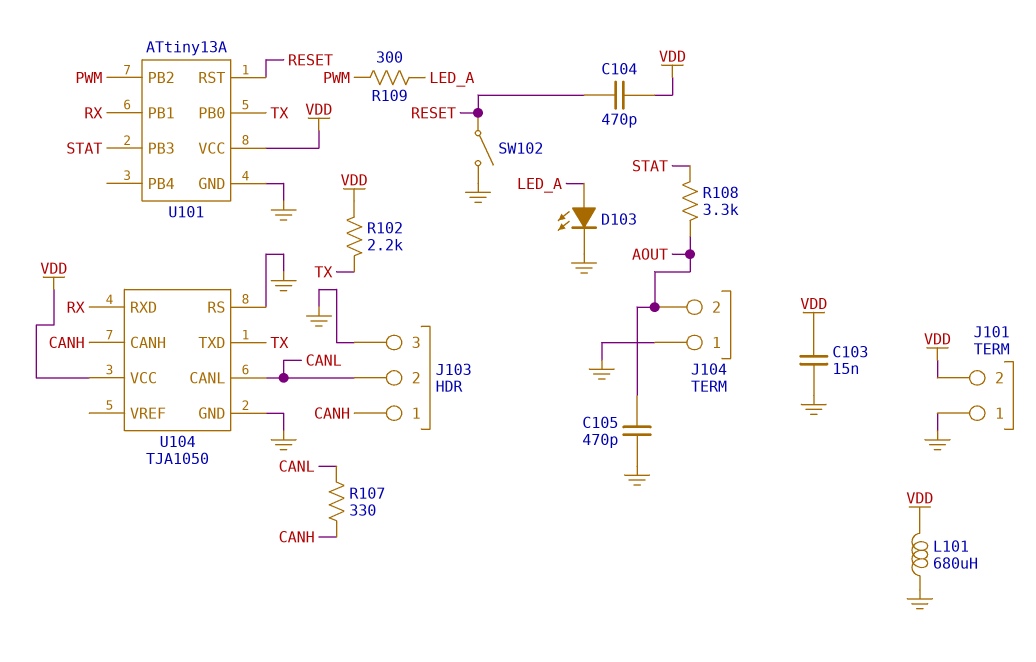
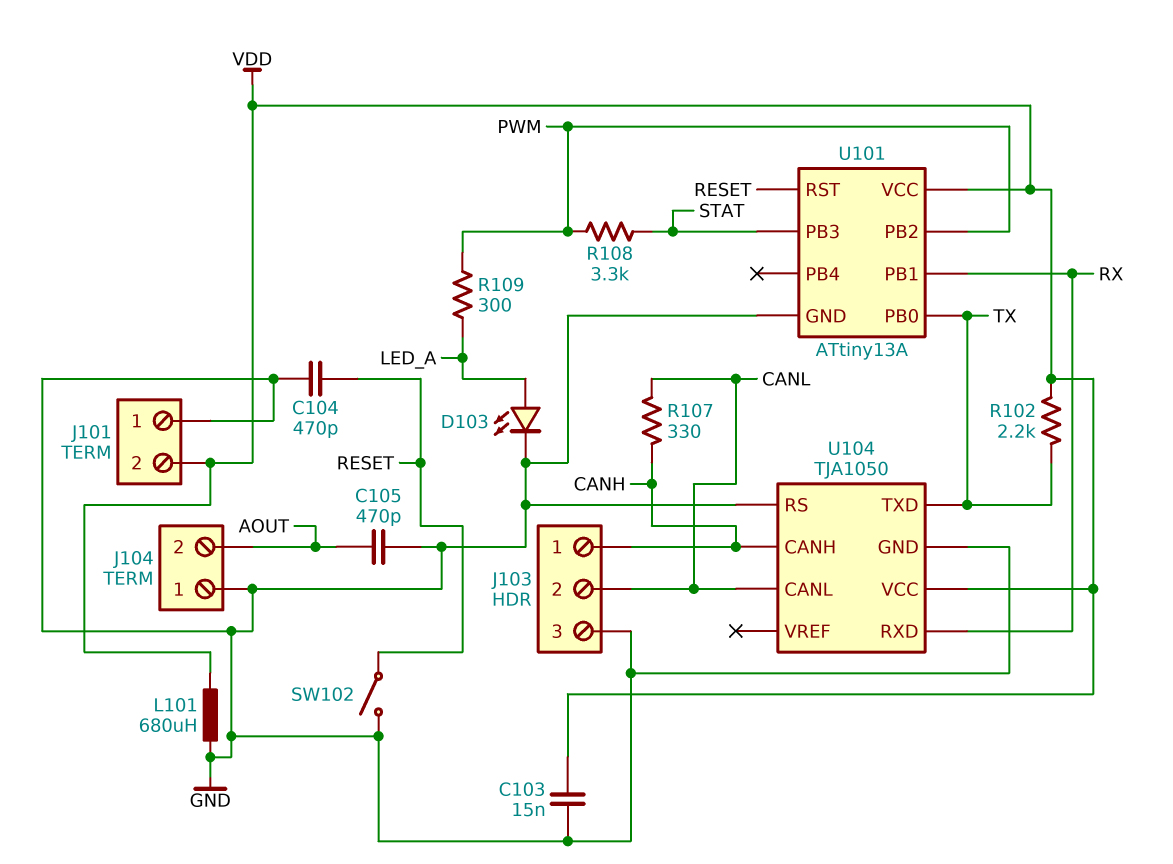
C104: 470pF (RESET, VDD) -> 470pF (GND, RESET)
R108: 3.3k (AOUT, STAT) -> 3.3k (PWM, STAT)

